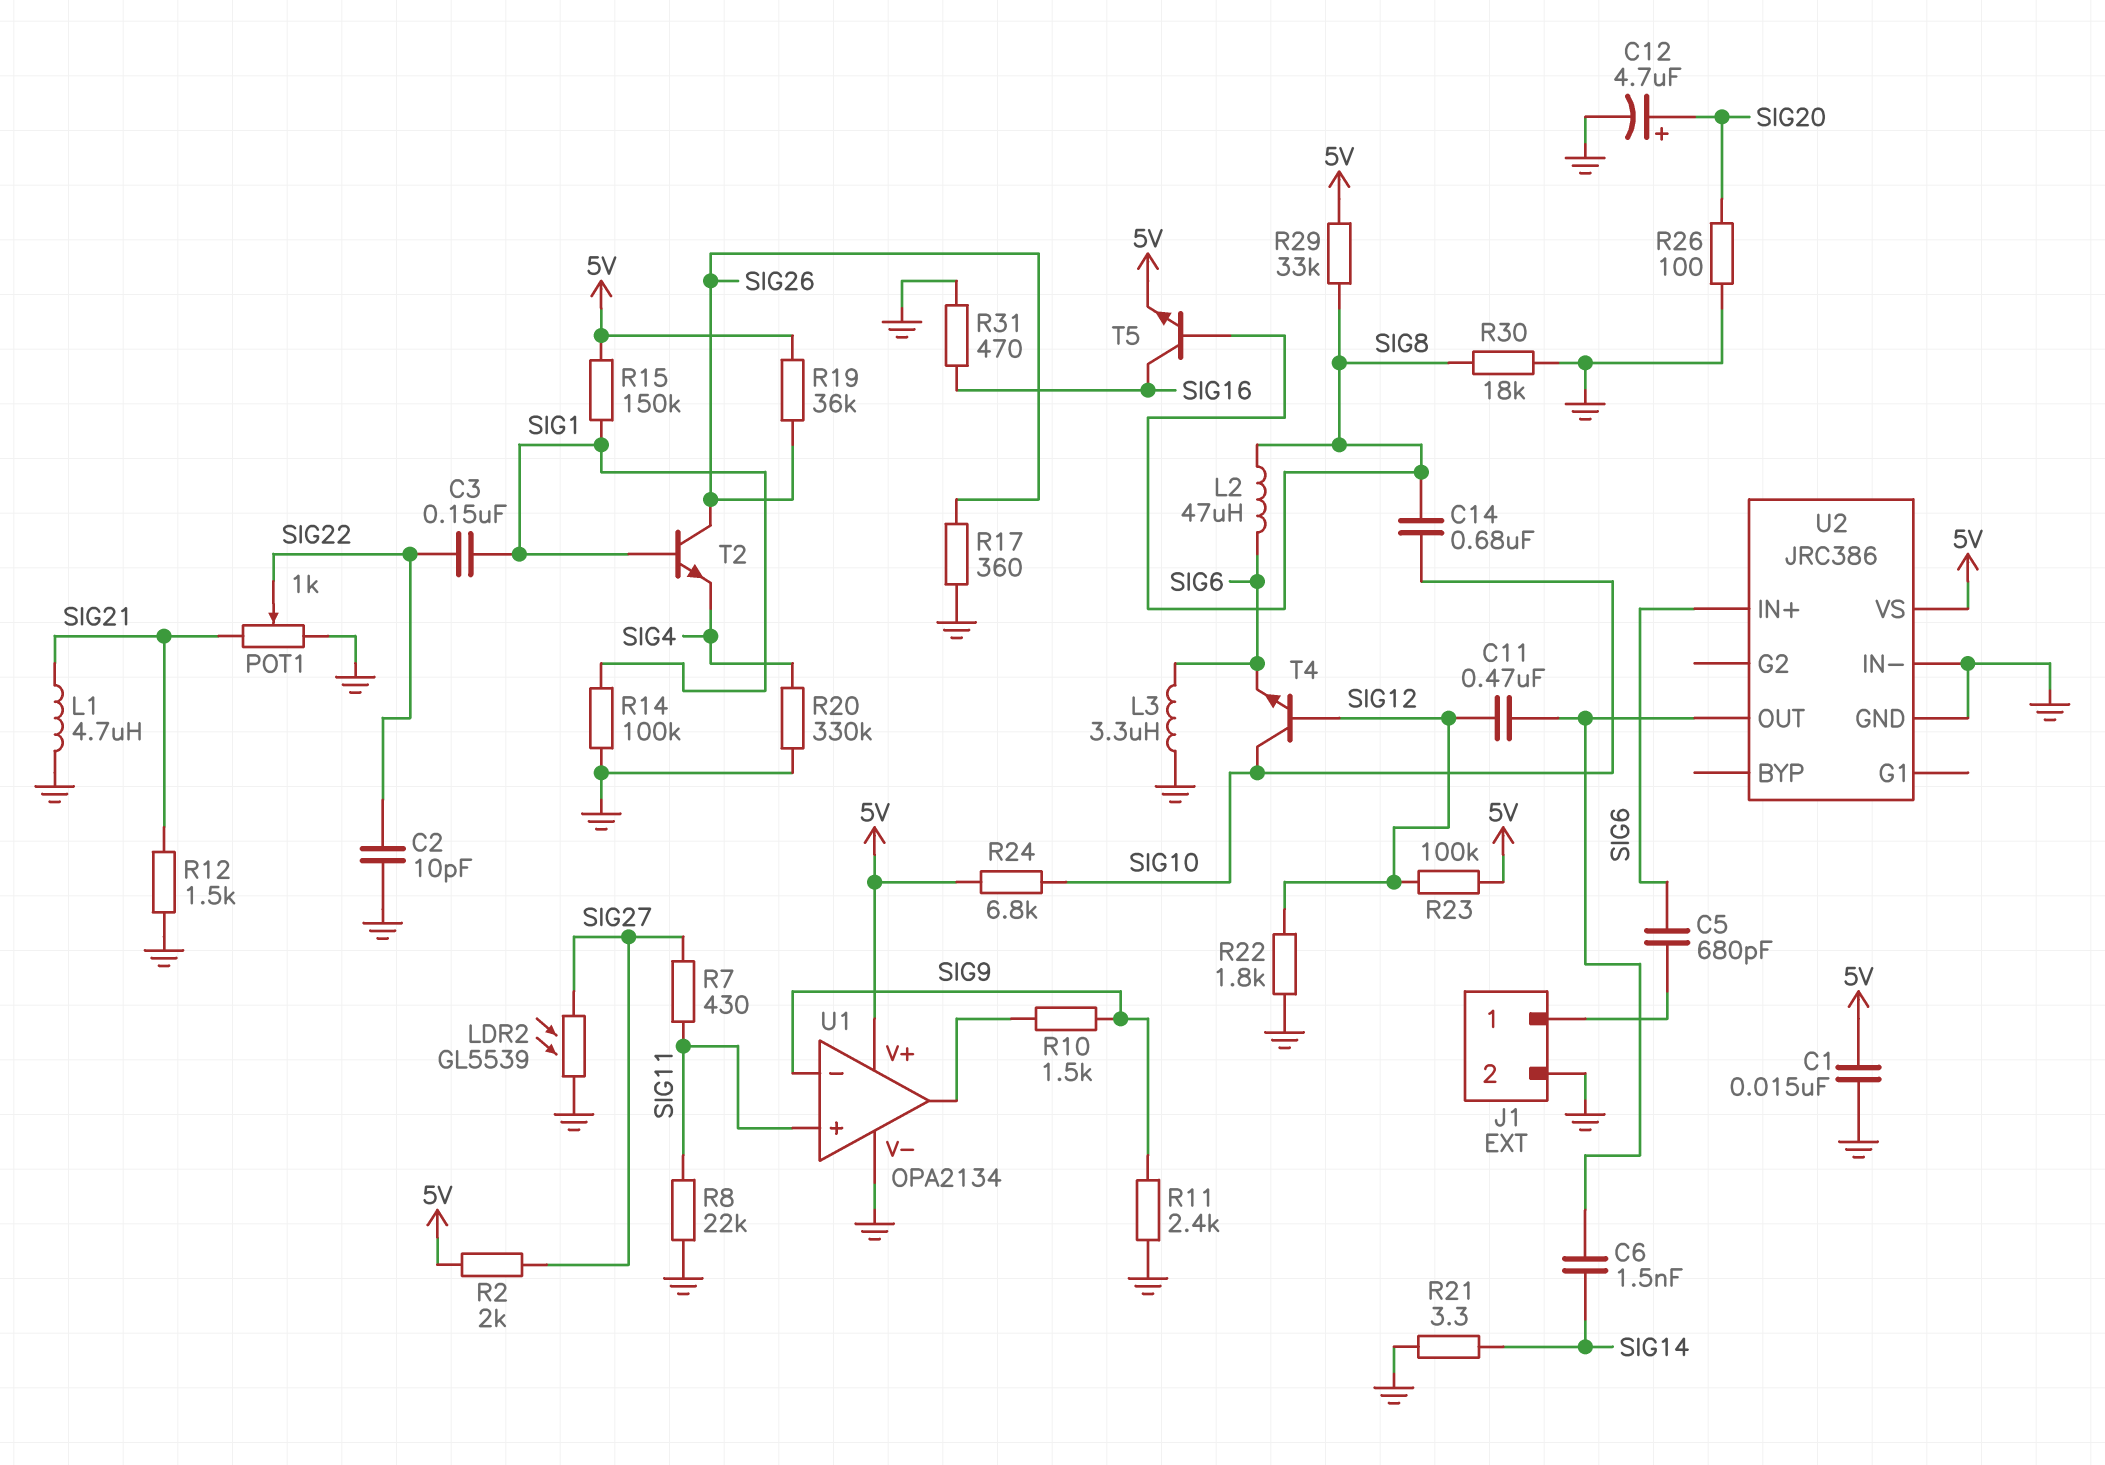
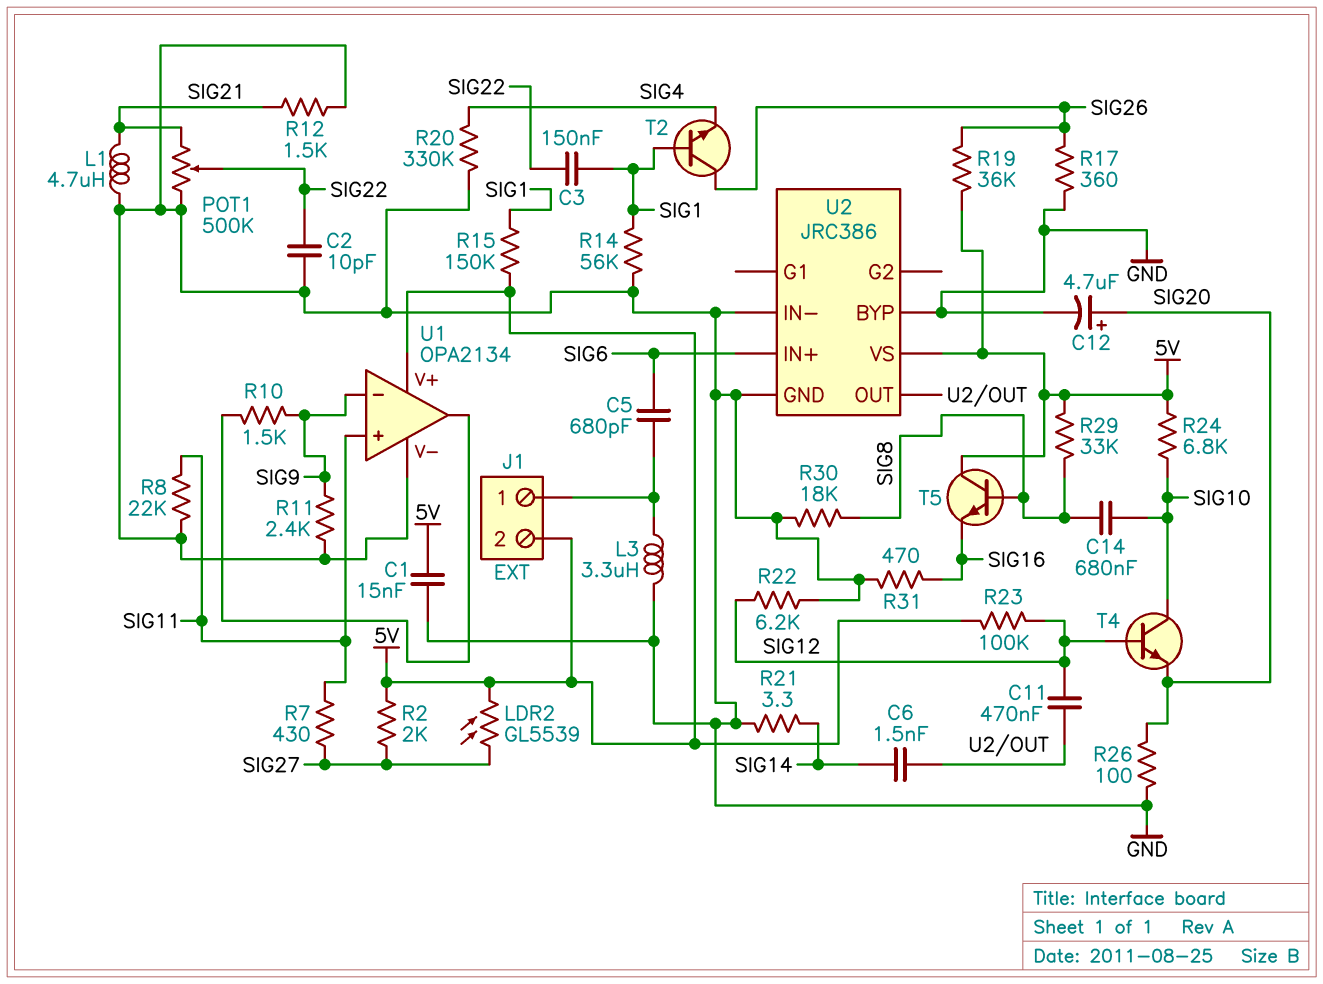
J1 pin 2: GND -> 5V
L2: 47uH (SIG6, SIG8) -> none
L3: 3.3uH (GND, SIG6) -> 3.3uH (GND, J1/1)
LDR2: GL5539 (GND, SIG27) -> GL5539 (5V, SIG27)
POT1: 1k (GND, SIG21, wiper SIG22) -> 500k (GND, SIG21, wiper SIG22)
R14: 100k (GND, SIG1) -> 56k (GND, SIG1)
R22: 1.8k (GND, SIG12) -> 6.2k (GND, SIG12)
T4: NPN (B SIG12, C SIG10, E SIG6) -> NPN (B SIG12, C SIG10, E SIG20)
T5: NPN (B SIG8, C SIG16, E 5V) -> NPN (B SIG8, C 5V, E SIG16)
U2 pin BYP: none -> GND

